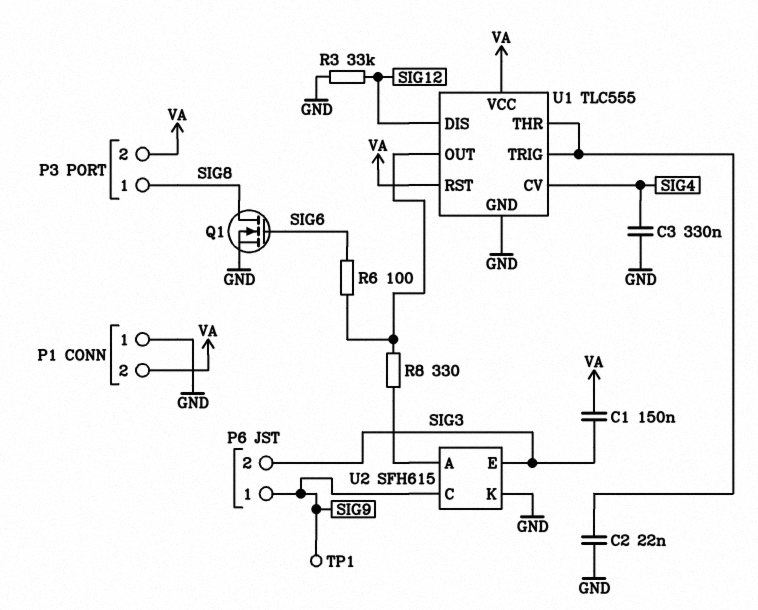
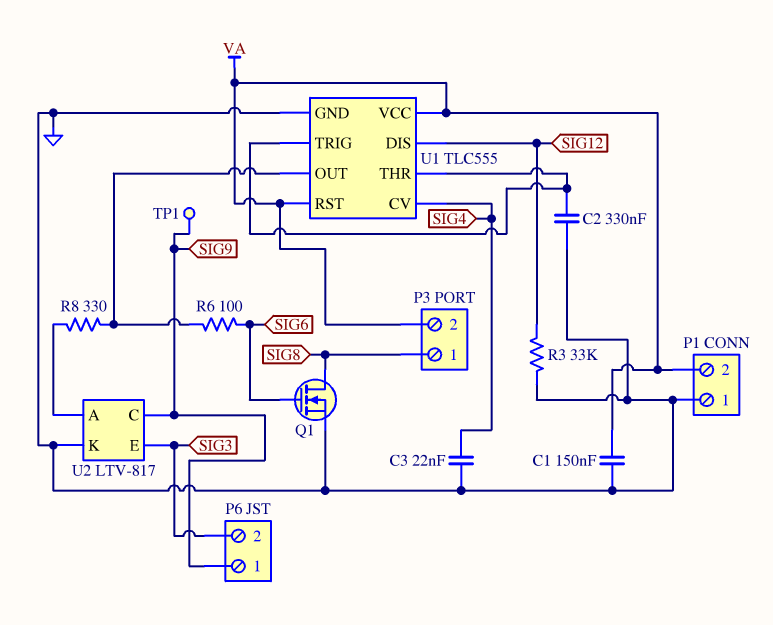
C1: 150nF (SIG3, VA) -> 150nF (GND, VA)
C2: 22nF (GND, U1/THR) -> 330nF (GND, U1/THR)
C3: 330nF (GND, SIG4) -> 22nF (GND, SIG4)
U2: SFH615 -> LTV-817

